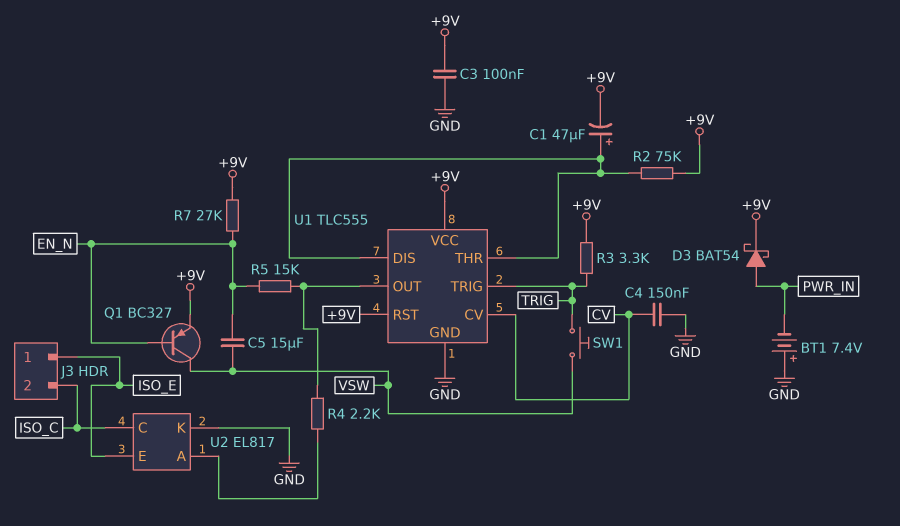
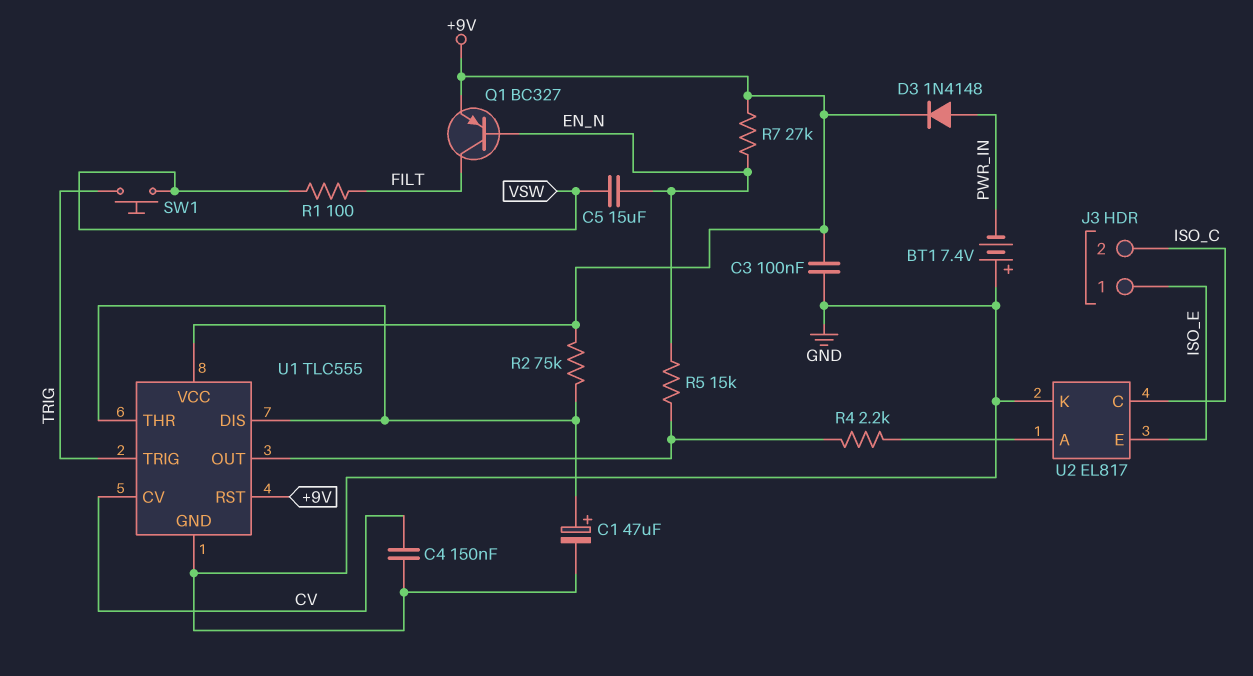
C1: 47uF (plus U1/DIS, minus +9V) -> 47uF (plus U1/DIS, minus GND)
D3: schottky BAT54 (A PWR_IN, K +9V) -> diode 1N4148 (A PWR_IN, K +9V)
Q1: PNP BC327 (B EN_N, C VSW, E +9V) -> PNP BC327 (B EN_N, C FILT, E +9V)
R1: none -> 100 (FILT, VSW)
R3: 3.3k (+9V, TRIG) -> none

